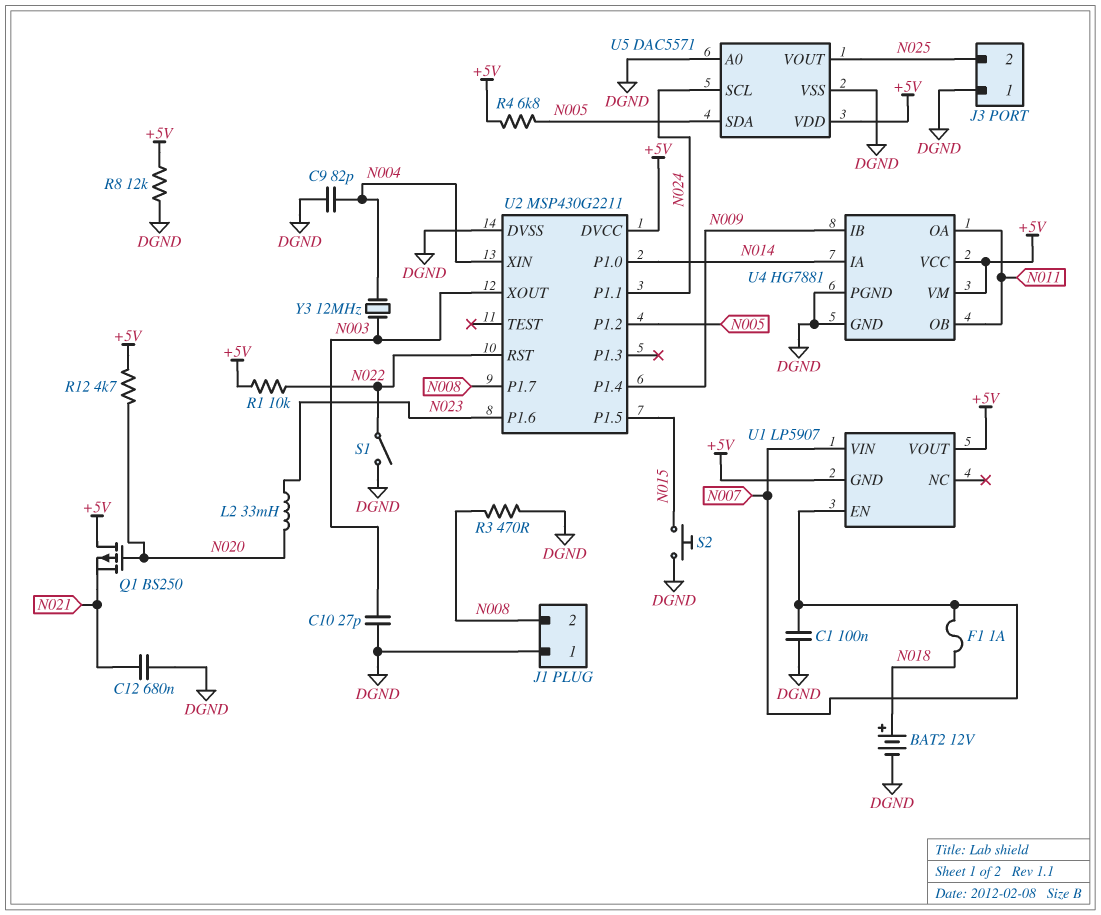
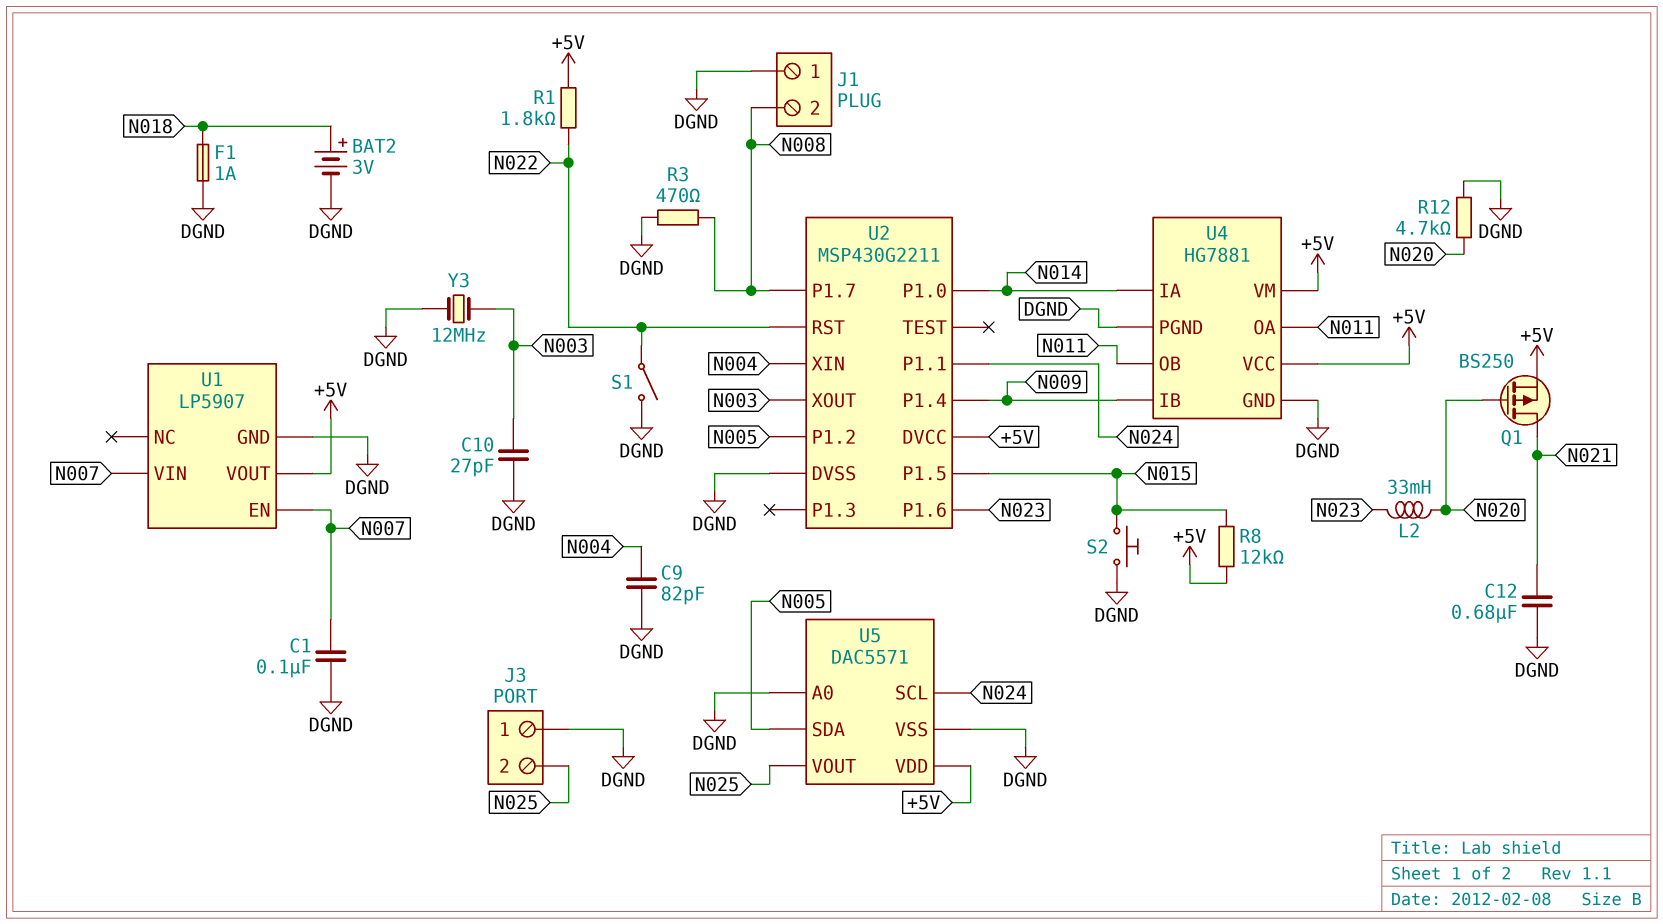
BAT2: 12V (plus N018, minus DGND) -> 3V (plus N018, minus DGND)
F1: 1A (N007, N018) -> 1A (DGND, N018)
Q1: PMOS BS250 (G N020, D +5V, S N021) -> PMOS BS250 (G N020, D N021, S +5V)
R1: 10k (+5V, N022) -> 1.8k (+5V, N022)
R4: 6.8k (+5V, N005) -> none
R8: 12k (+5V, DGND) -> 12k (+5V, N015)
R12: 4.7k (+5V, N020) -> 4.7k (DGND, N020)
U1 pin GND: +5V -> DGND
Y3: 12MHz (N003, N004) -> 12MHz (DGND, N003)

